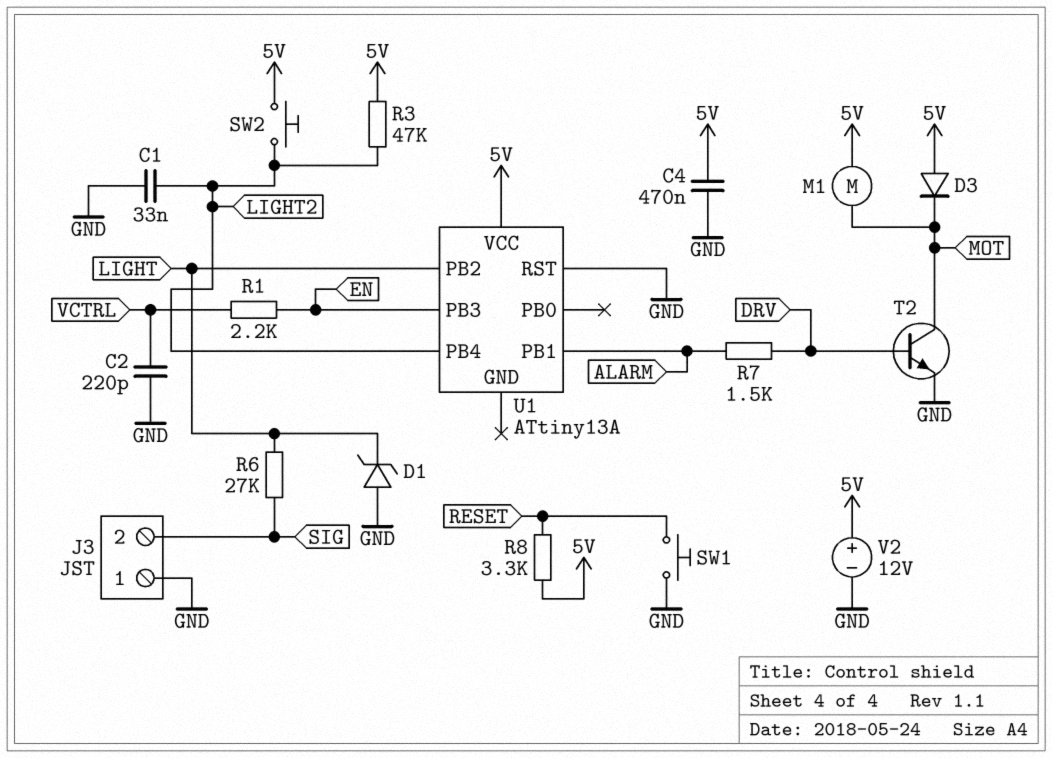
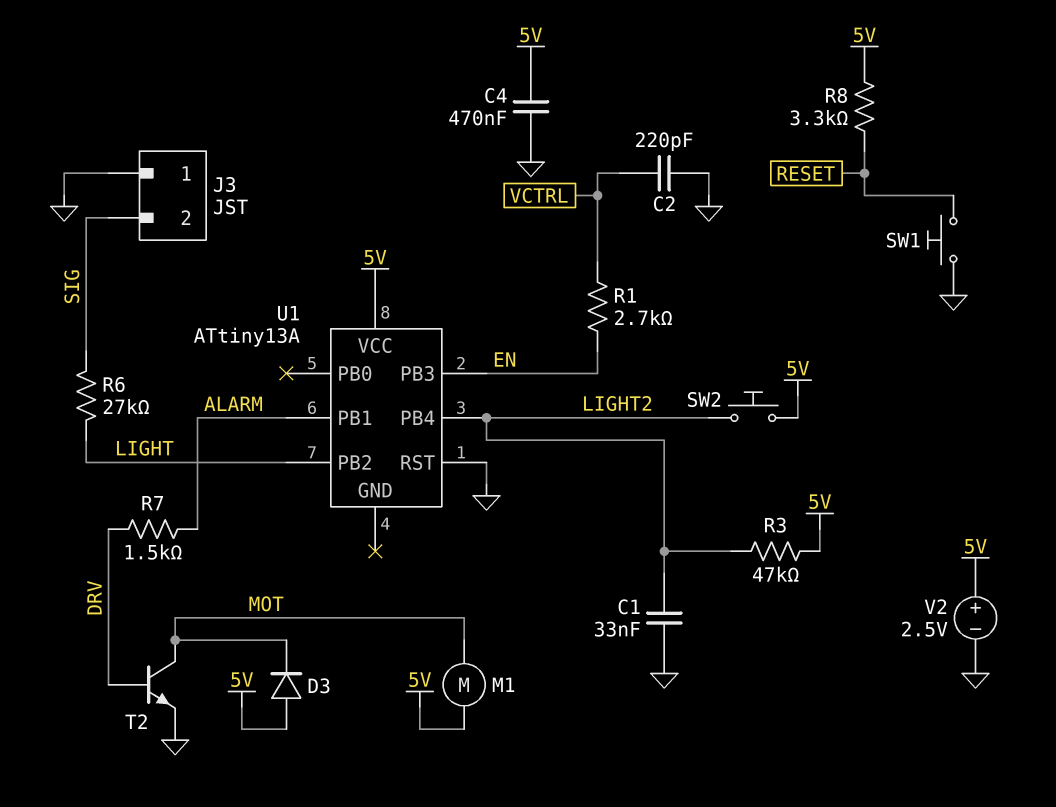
D1: zener (A GND, K LIGHT) -> none
R1: 2.2k (EN, VCTRL) -> 2.7k (EN, VCTRL)
V2: 12V (plus 5V, minus GND) -> 2.5V (plus 5V, minus GND)

